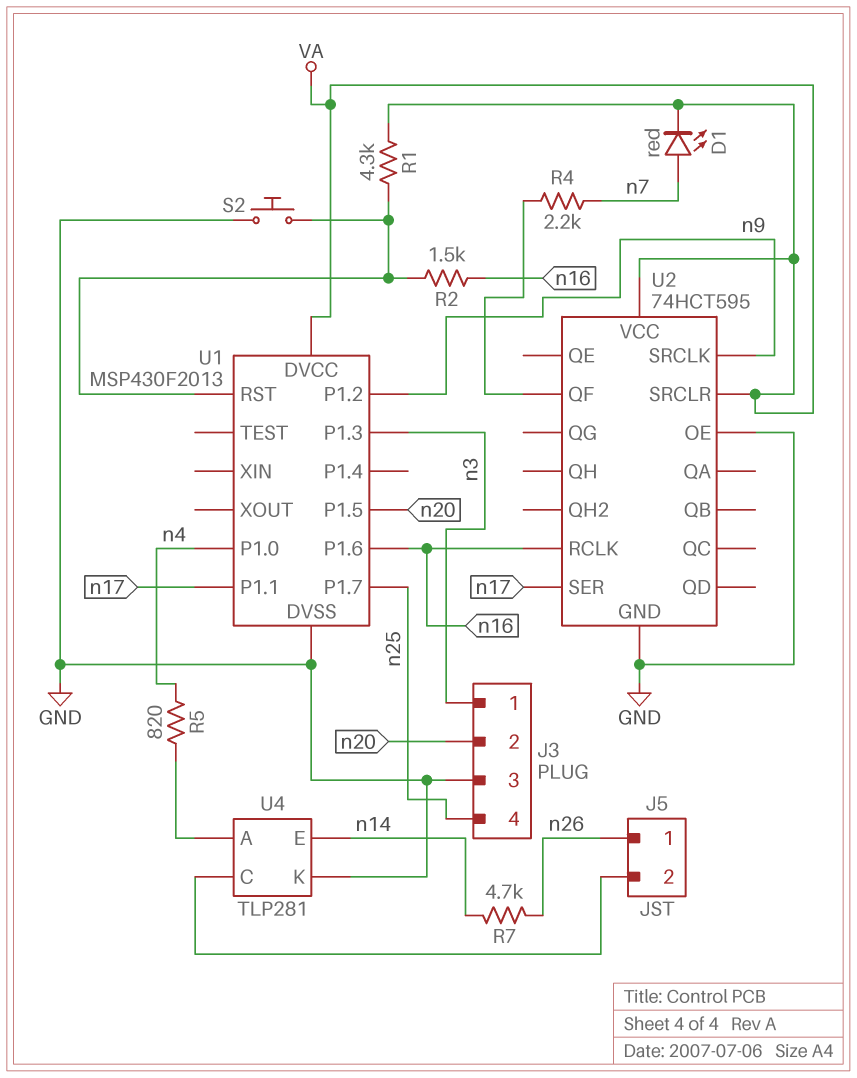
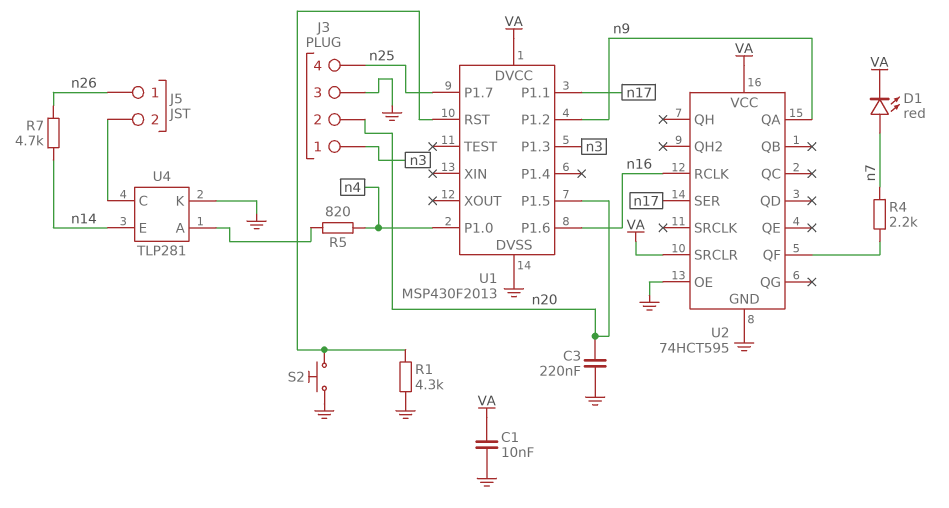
C1: none -> 10nF (GND, VA)
C3: none -> 220nF (GND, n20)
R1: 4.3k (U1/RST, VA) -> 4.3k (GND, U1/RST)
R2: 1.5k (U1/RST, n16) -> none
U2 pin QA: none -> n9
U2 pin SRCLK: n9 -> none

